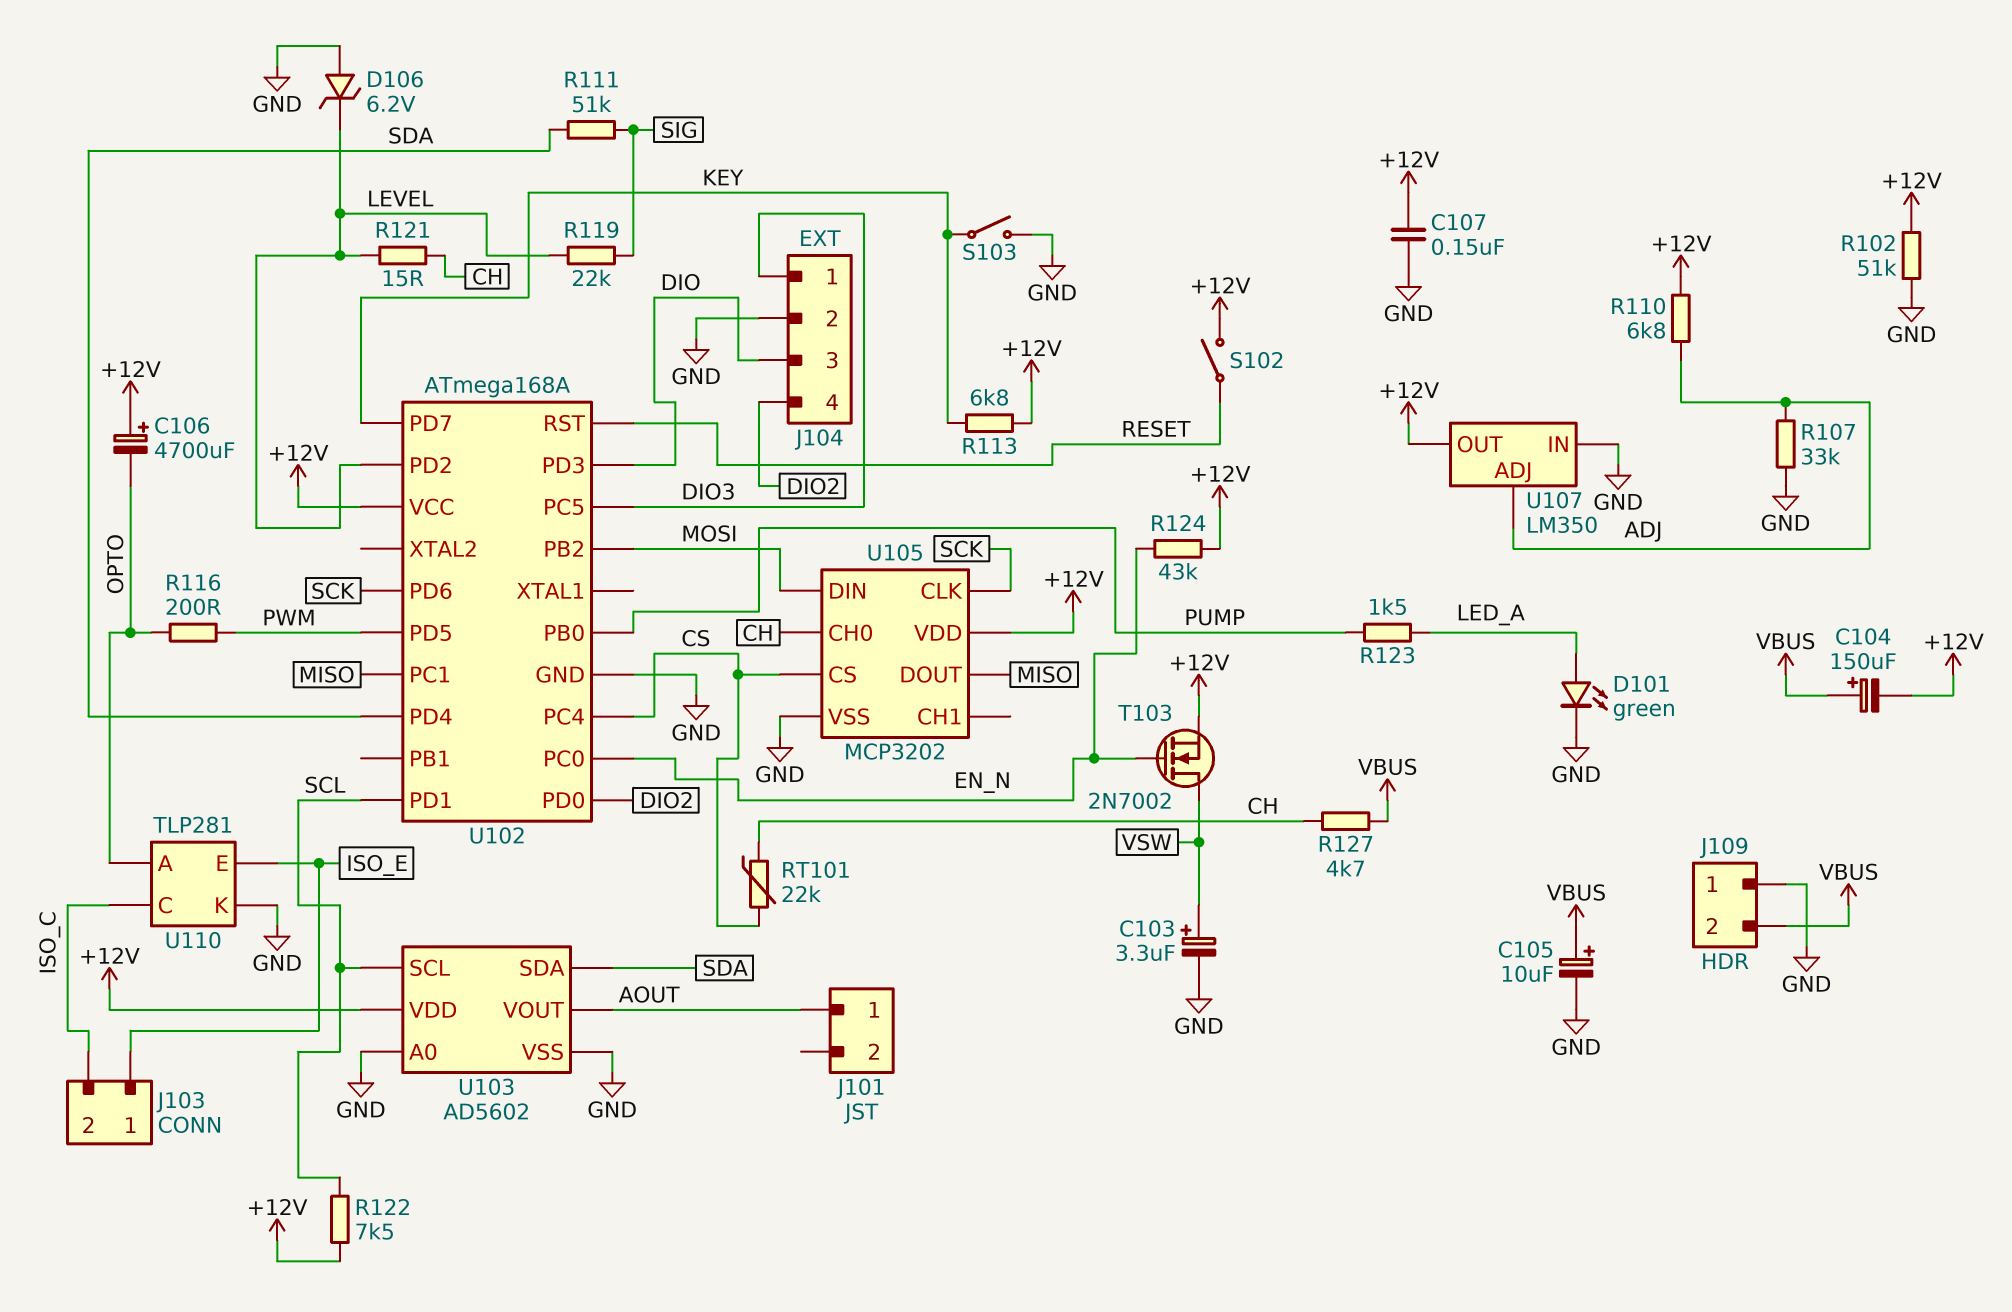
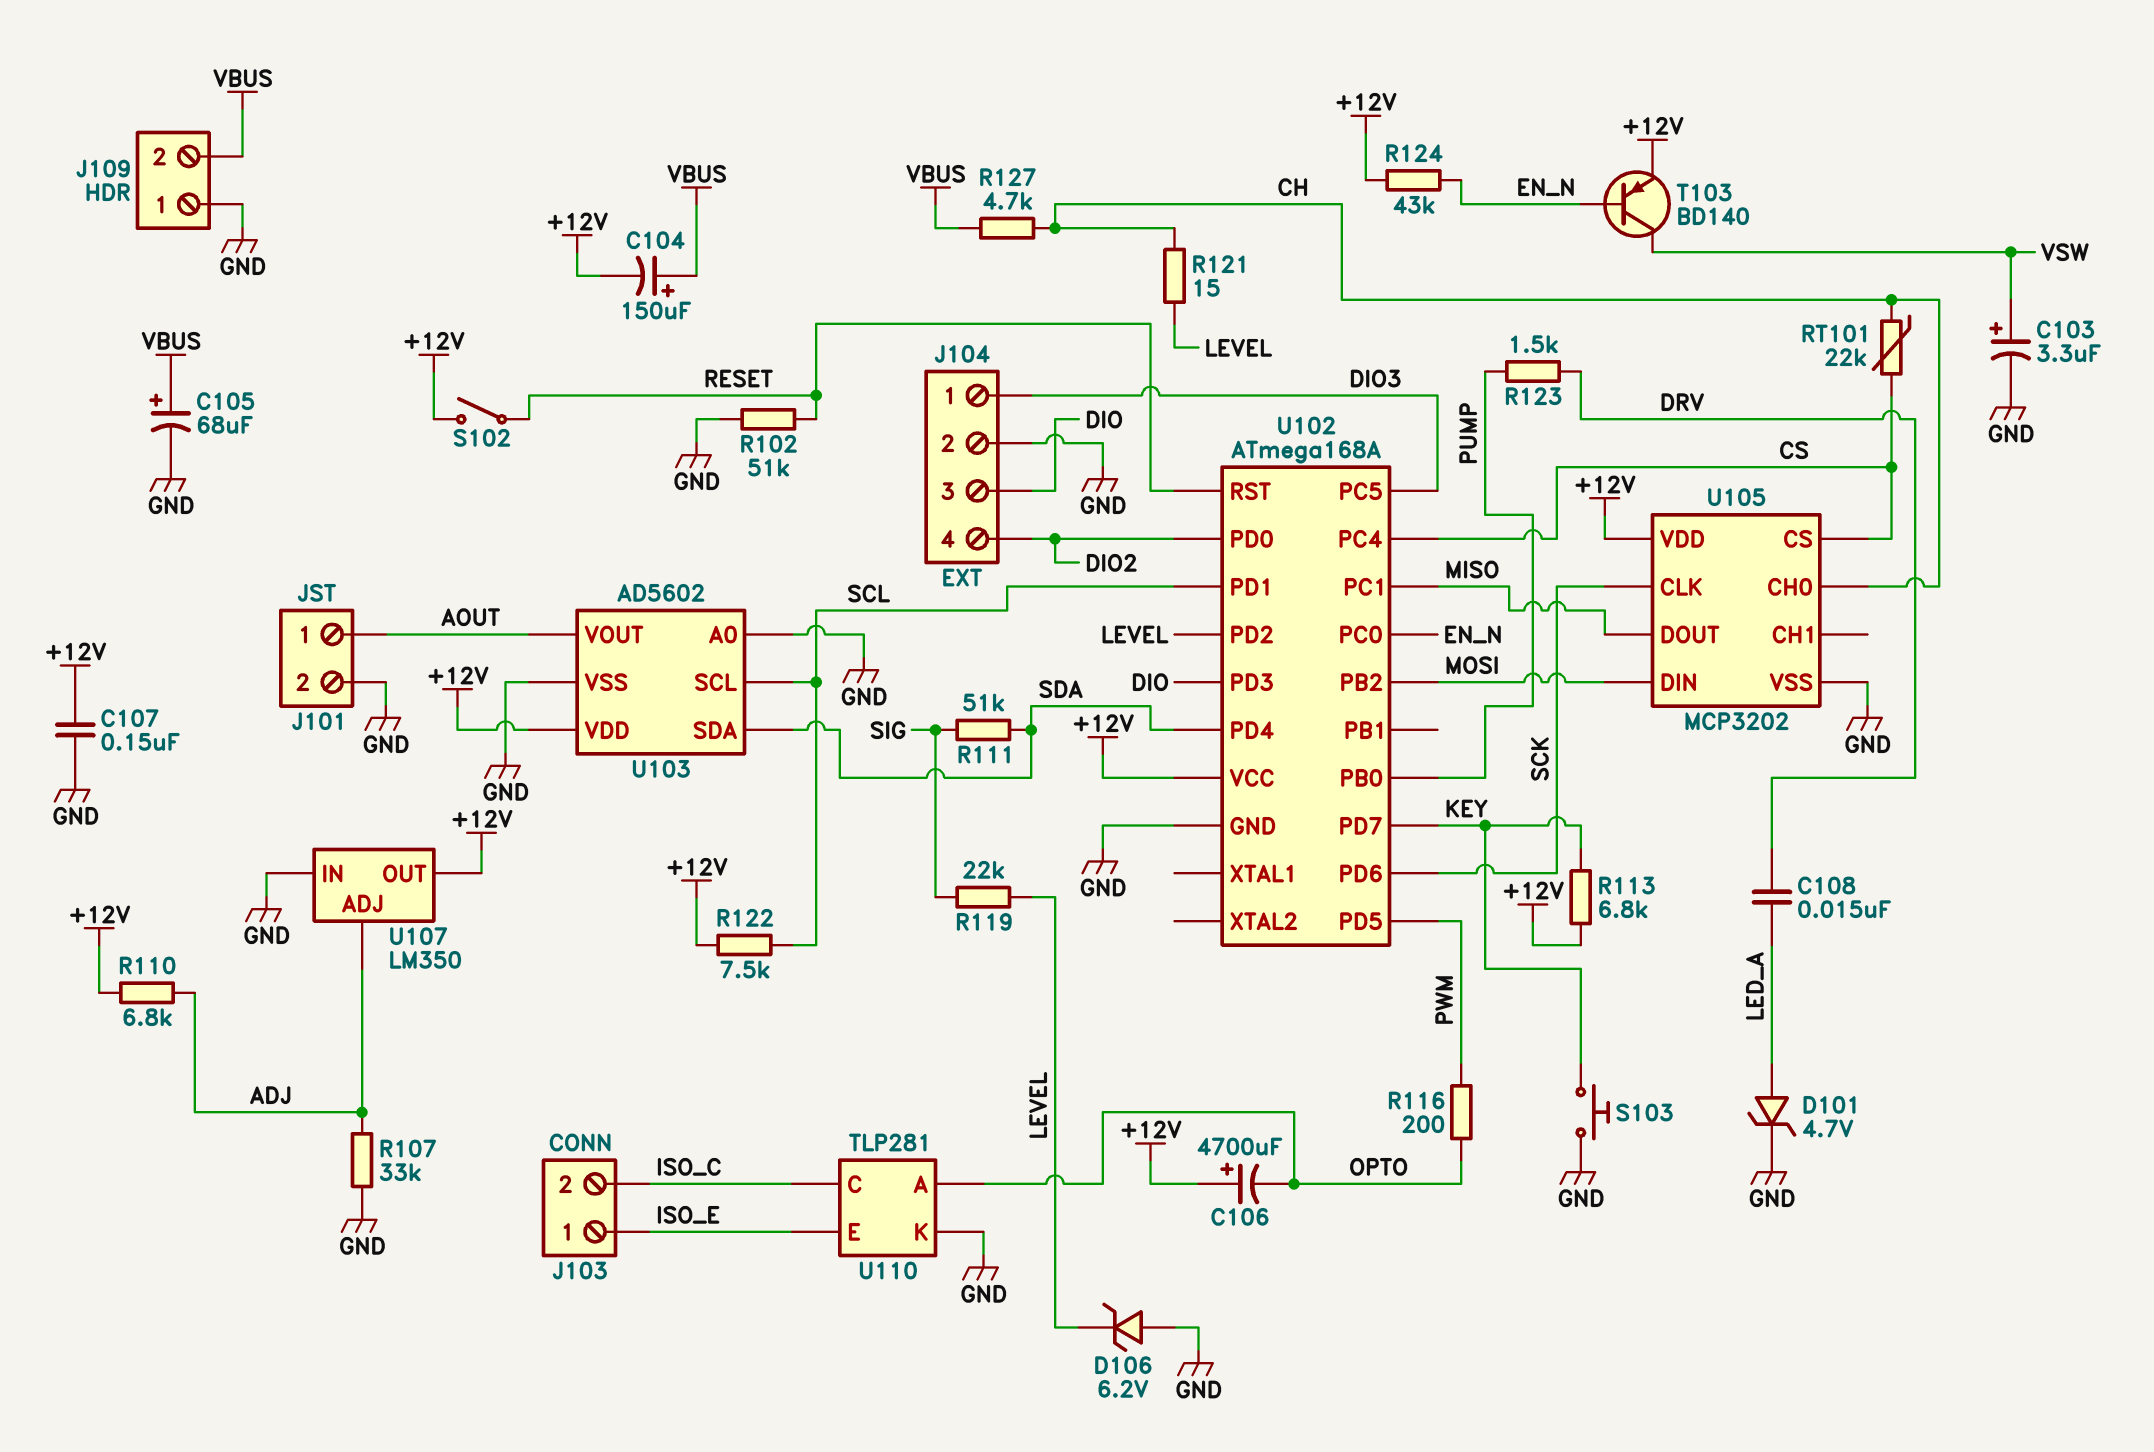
C105: 10uF (plus VBUS, minus GND) -> 68uF (plus VBUS, minus GND)
C108: none -> 15nF (DRV, LED_A)
D101: LED green (A LED_A, K GND) -> zener 4.7V (A LED_A, K GND)
J101 pin 2: none -> GND
R102: 51k (+12V, GND) -> 51k (GND, RESET)
R123: 1.5k (LED_A, PUMP) -> 1.5k (DRV, PUMP)
S103: switch (GND, KEY) -> button (GND, KEY)
T103: NMOS 2N7002 (G EN_N, D VSW, S +12V) -> PNP BD140 (B EN_N, C VSW, E +12V)

